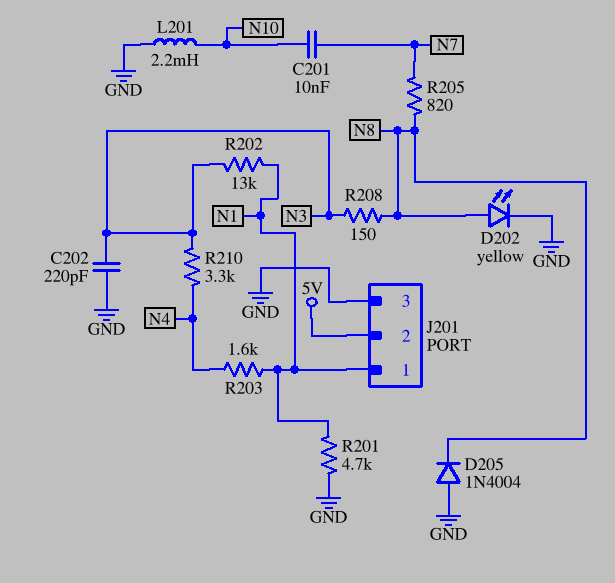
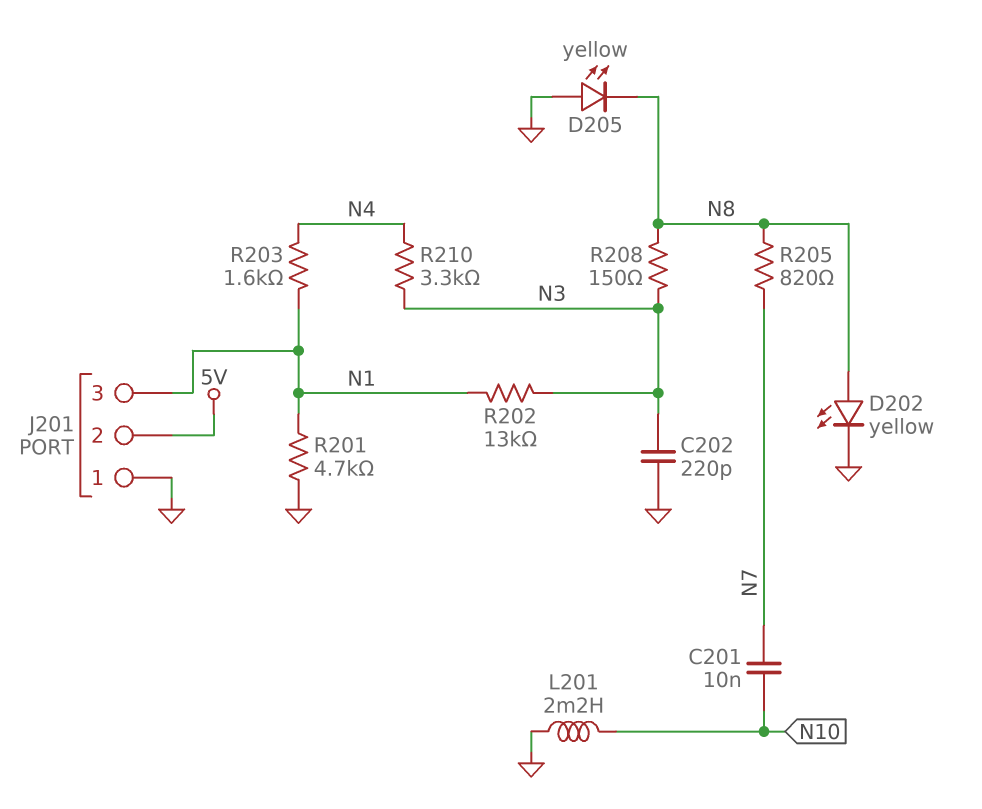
D205: diode 1N4004 (A GND, K N8) -> LED yellow (A GND, K N8)
J201 pin 1: N1 -> GND
J201 pin 3: GND -> N1

